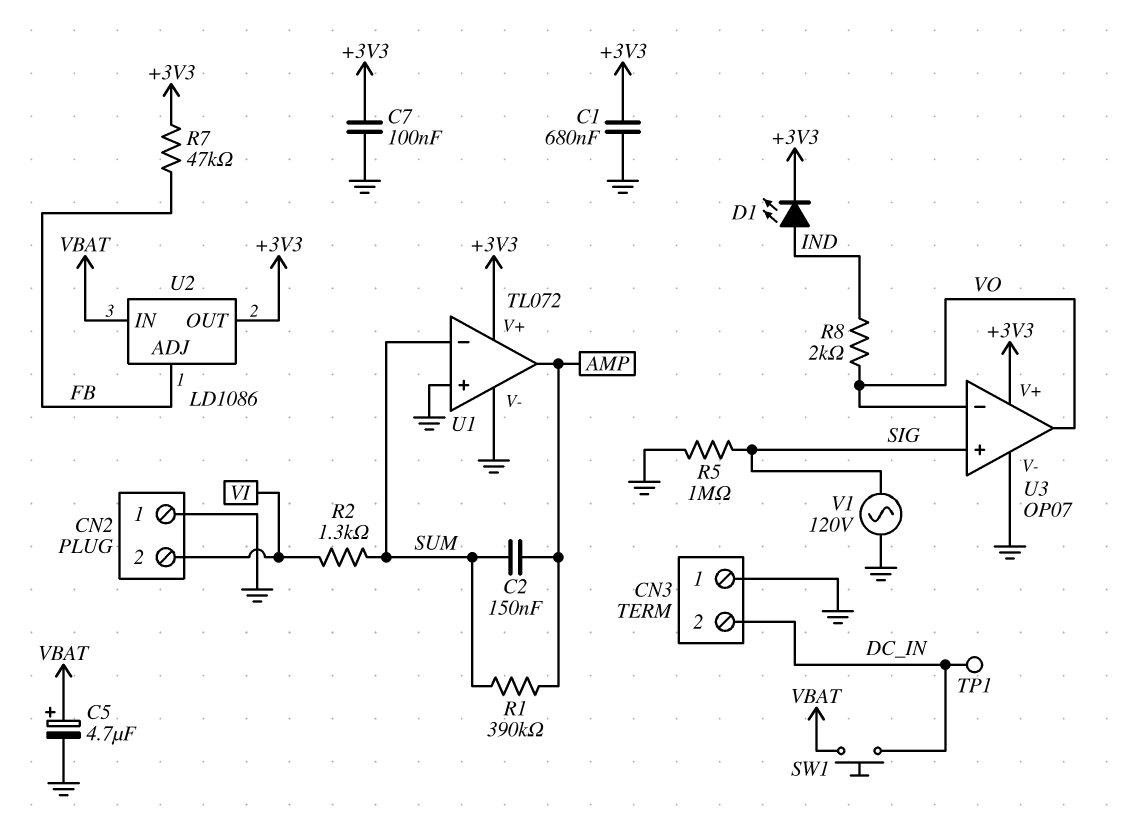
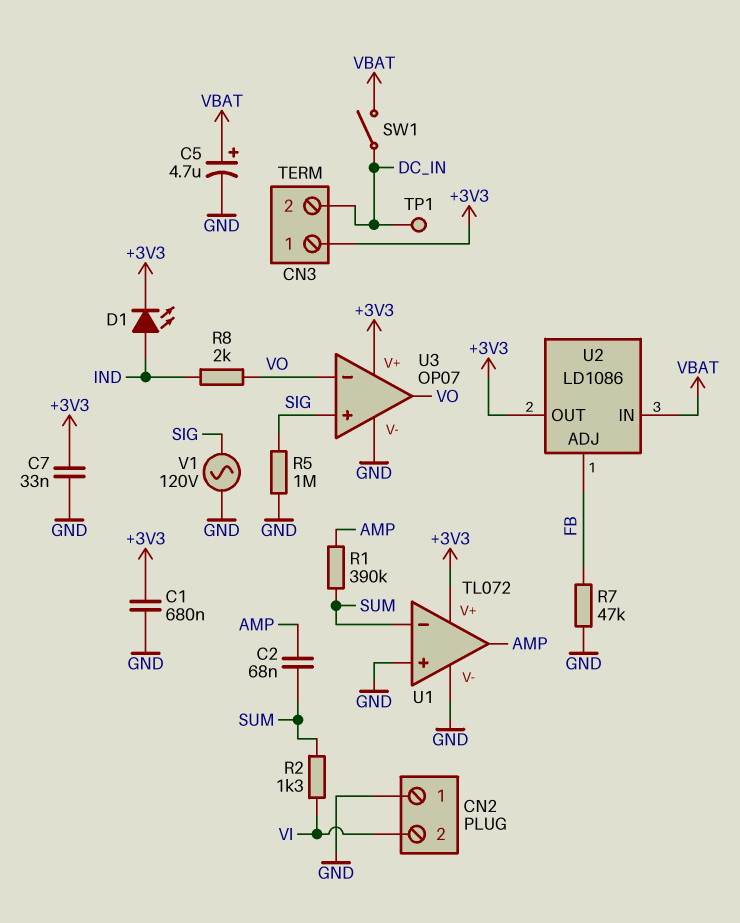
C2: 150nF (AMP, SUM) -> 68nF (AMP, SUM)
C7: 100nF (+3V3, GND) -> 33nF (+3V3, GND)
CN3 pin 1: GND -> +3V3
R7: 47k (+3V3, FB) -> 47k (FB, GND)
SW1: button (DC_IN, VBAT) -> switch (DC_IN, VBAT)

